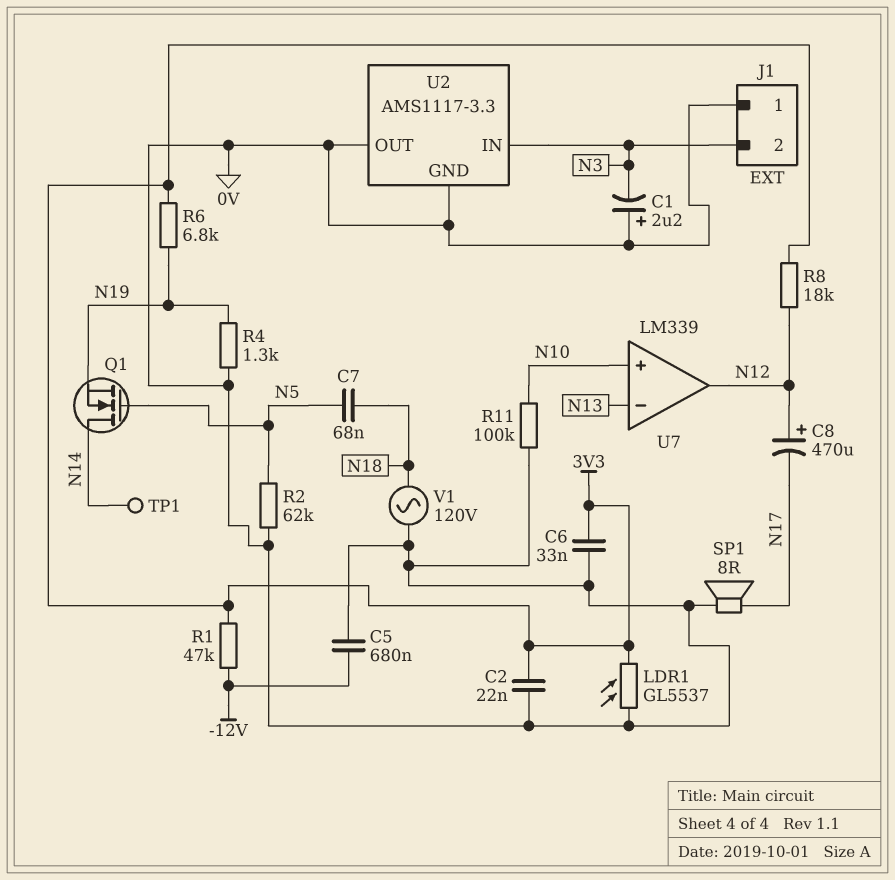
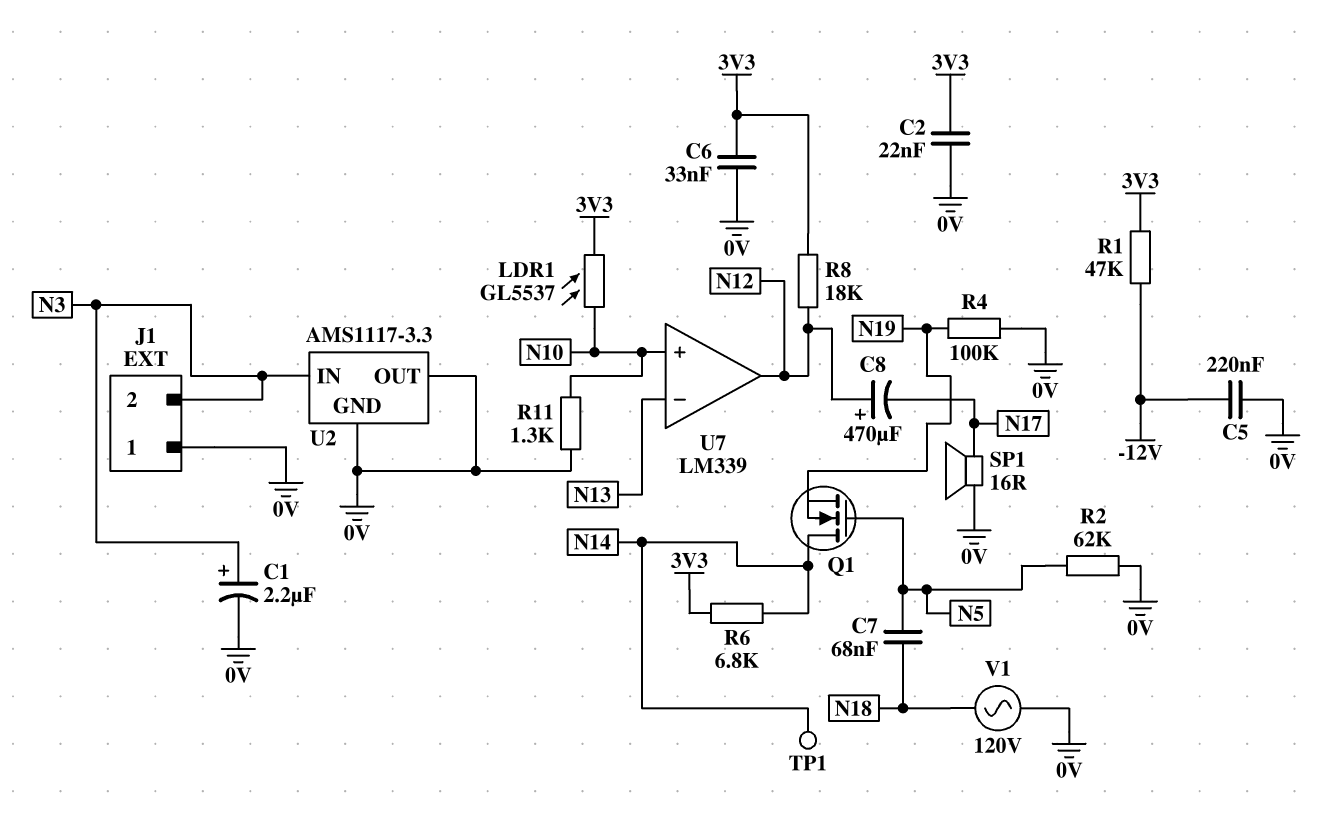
C1: 2.2uF (plus 0V, minus N3) -> 2.2uF (plus N3, minus 0V)
C5: 680nF (-12V, 0V) -> 220nF (-12V, 0V)
LDR1: GL5537 (0V, 3V3) -> GL5537 (3V3, N10)
R4: 1.3k (0V, N19) -> 100k (0V, N19)
R6: 6.8k (3V3, N19) -> 6.8k (3V3, N14)
R11: 100k (0V, N10) -> 1.3k (0V, N10)
SP1: speaker 8R (0V, N17) -> speaker 16R (0V, N17)

